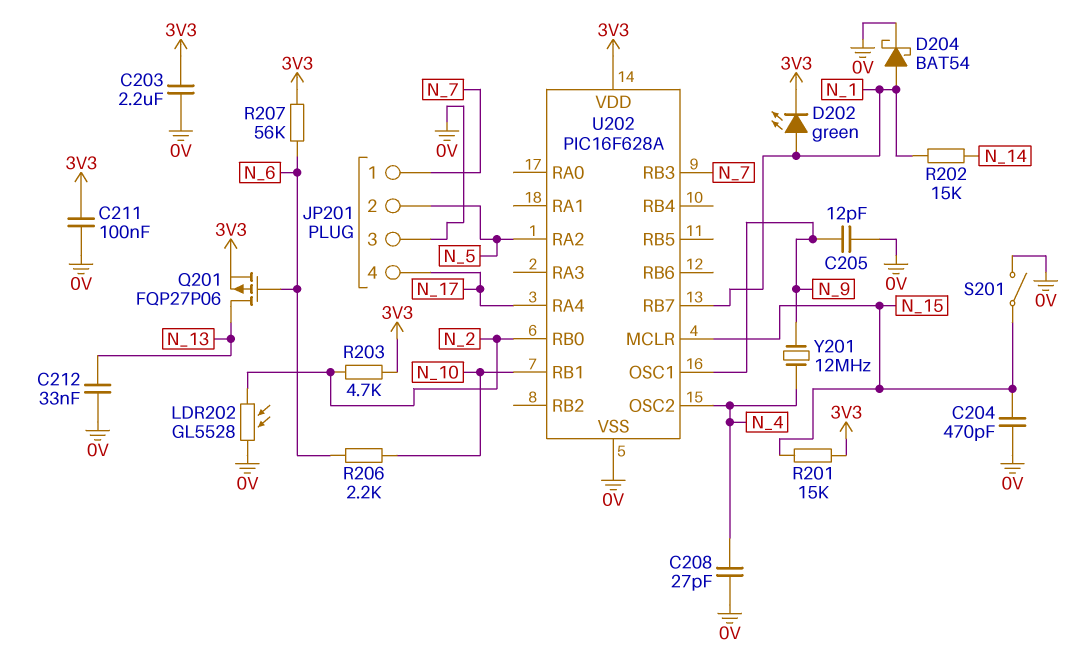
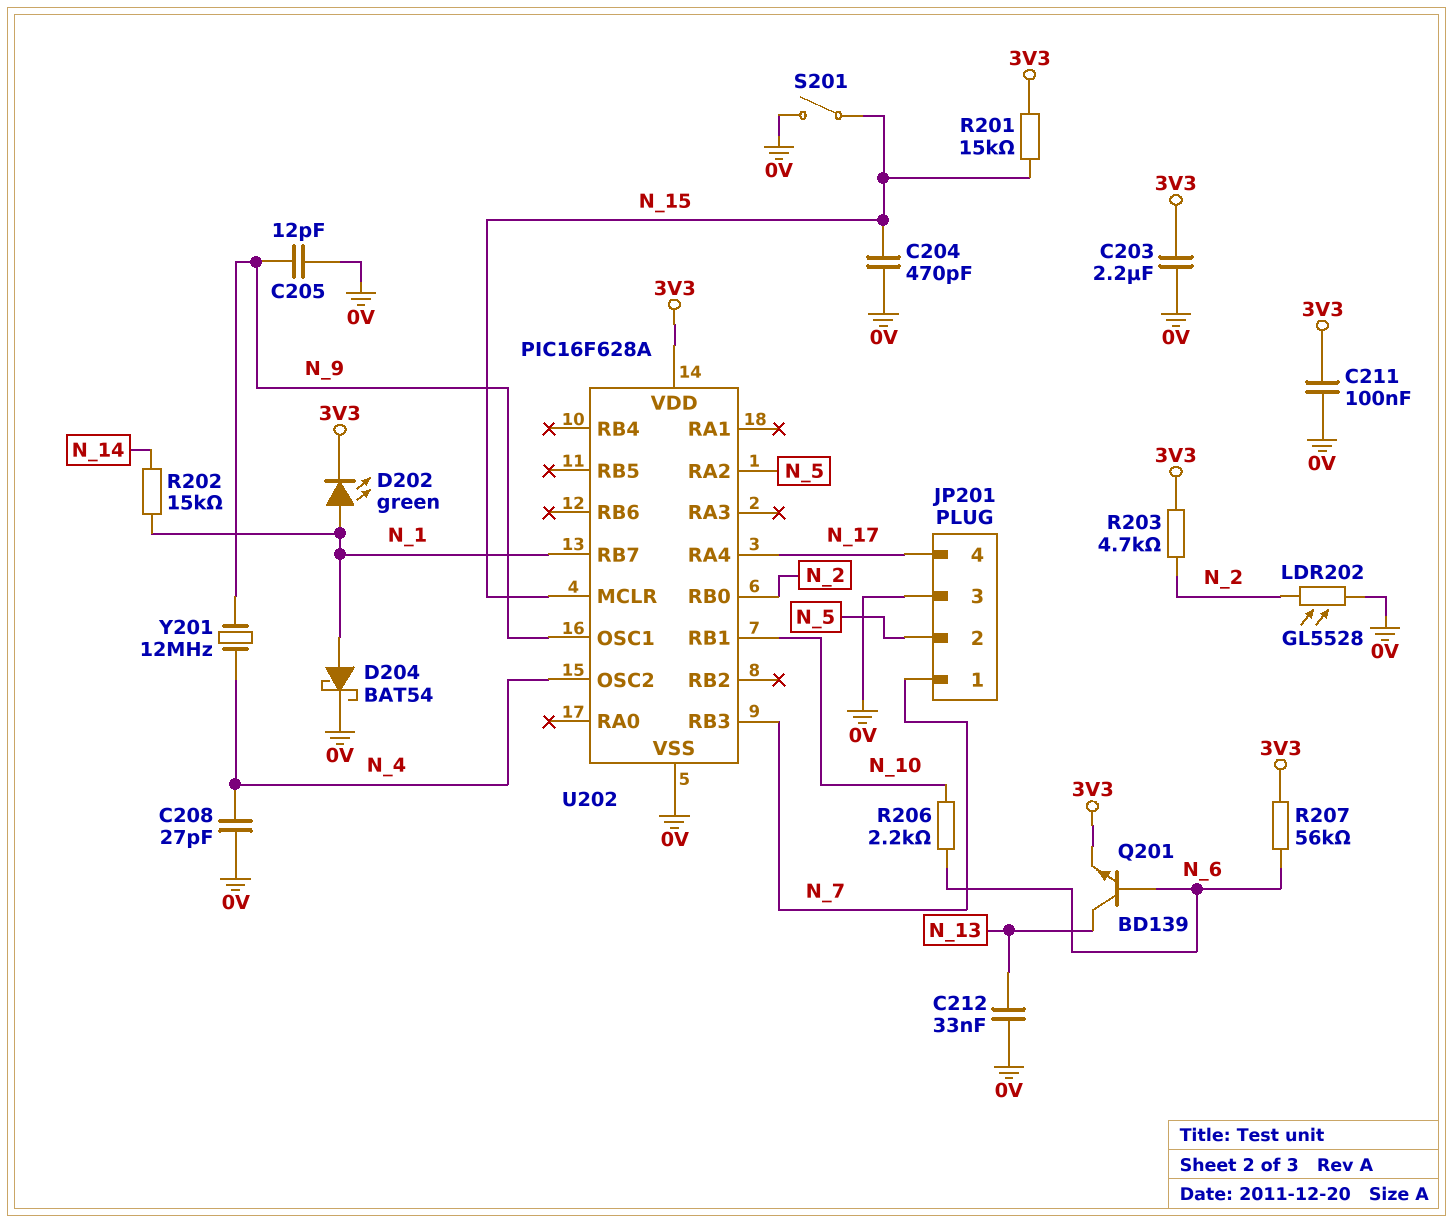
Q201: PMOS FQP27P06 (G N_6, D N_13, S 3V3) -> NPN BD139 (B N_6, C N_13, E 3V3)

